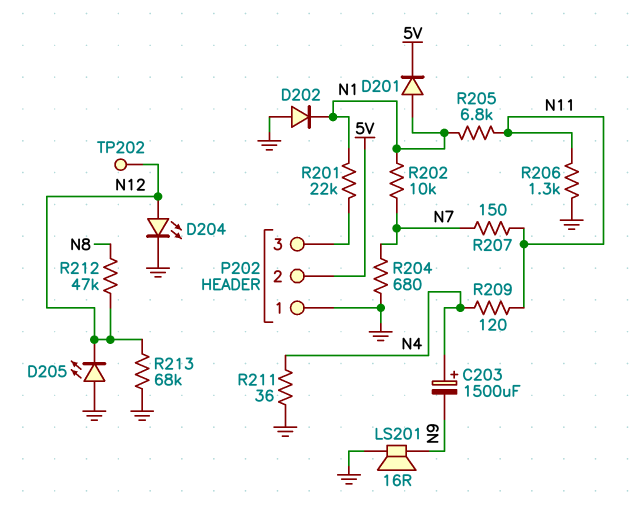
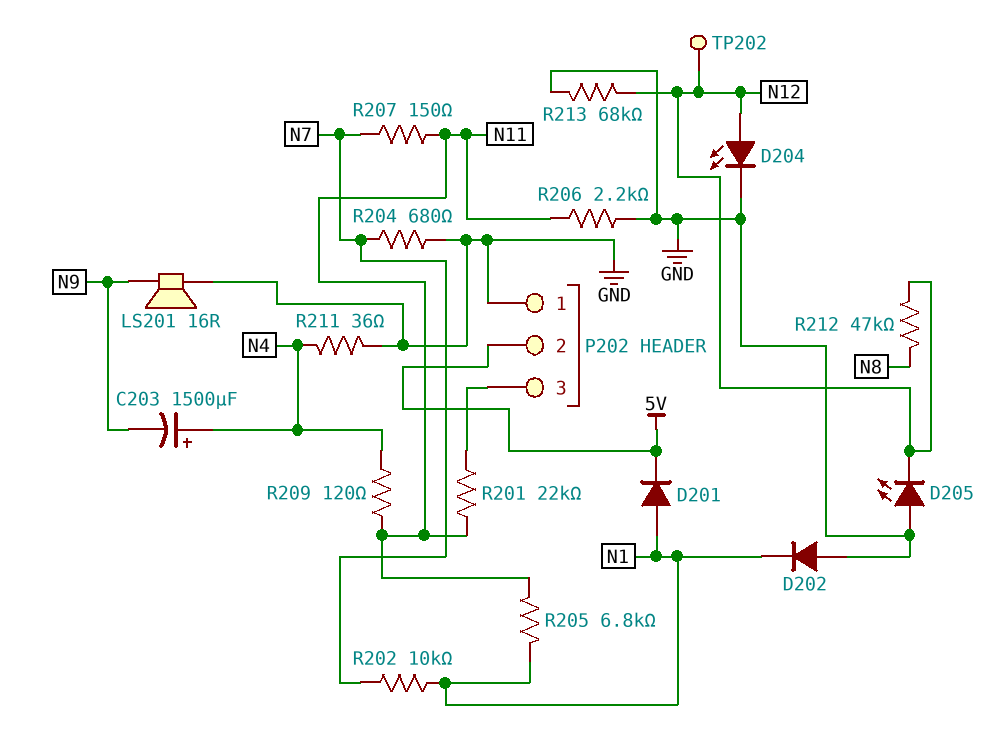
R201: 22k (N1, P202/3) -> 22k (N11, P202/3)
R206: 1.3k (GND, N11) -> 2.2k (GND, N11)

